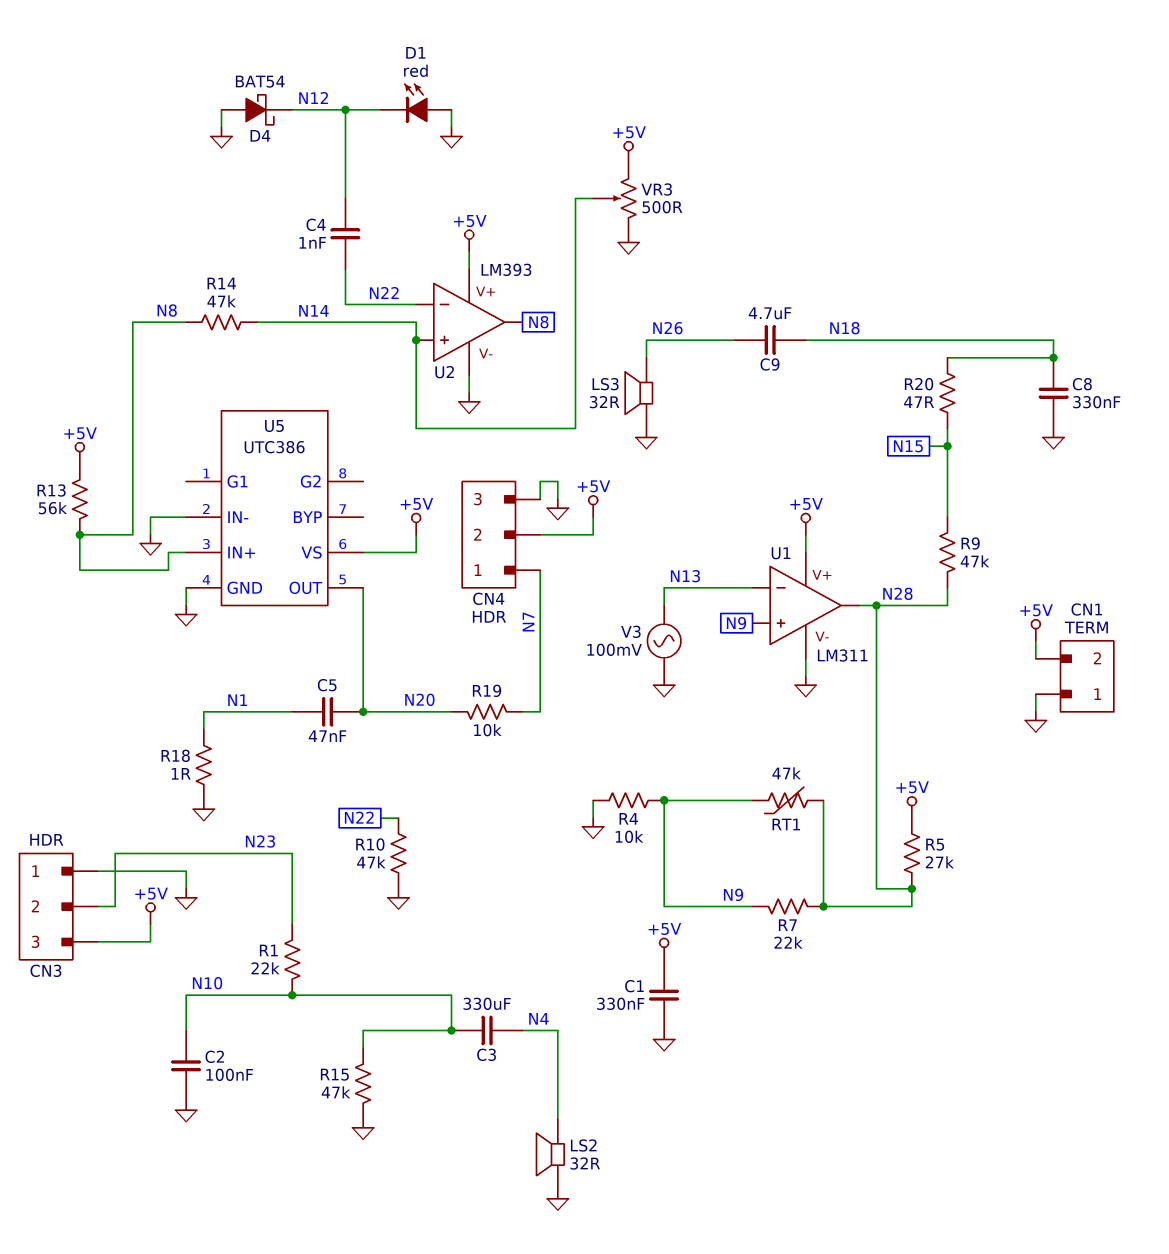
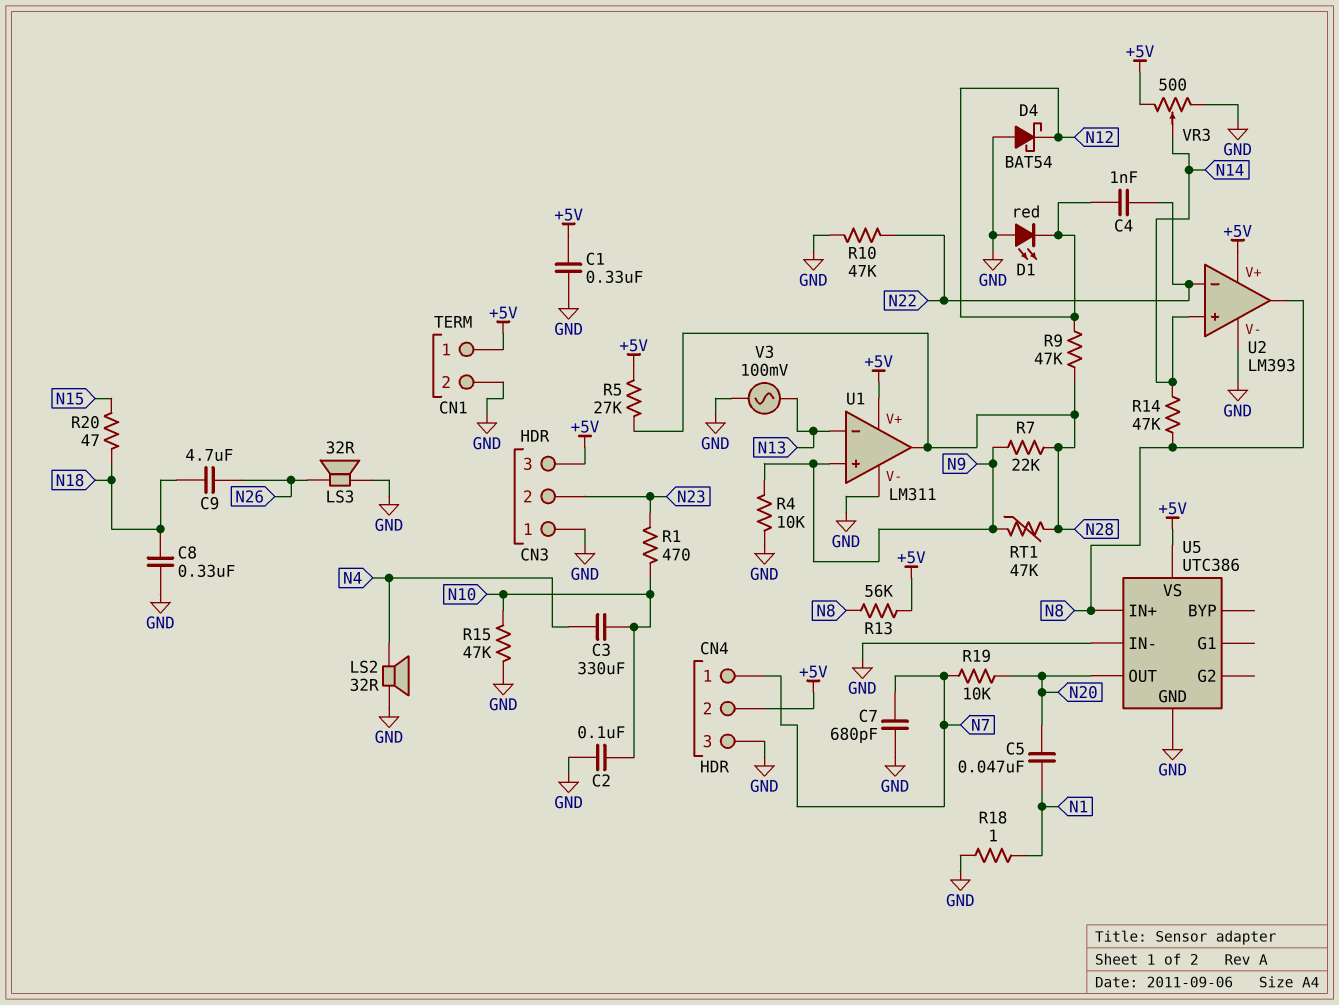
C7: none -> 680pF (GND, N7)
CN1 pin 1: GND -> +5V
CN1 pin 2: +5V -> GND
R1: 22k (N10, N23) -> 470 (N10, N23)
R9: 47k (N15, N28) -> 47k (N12, N28)

